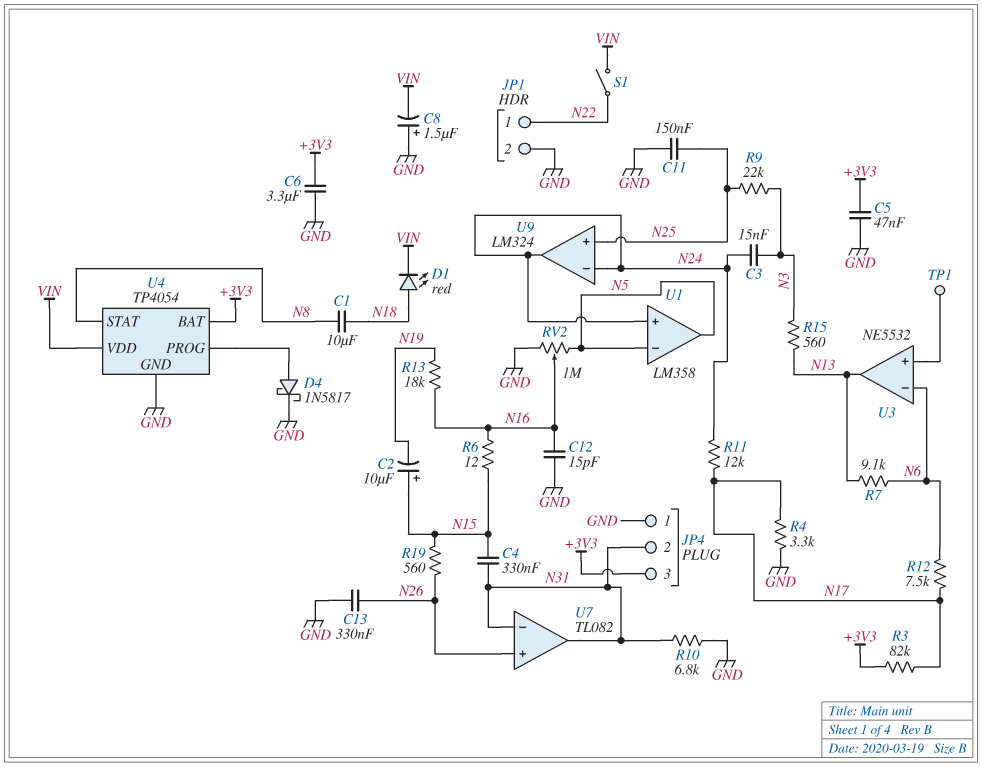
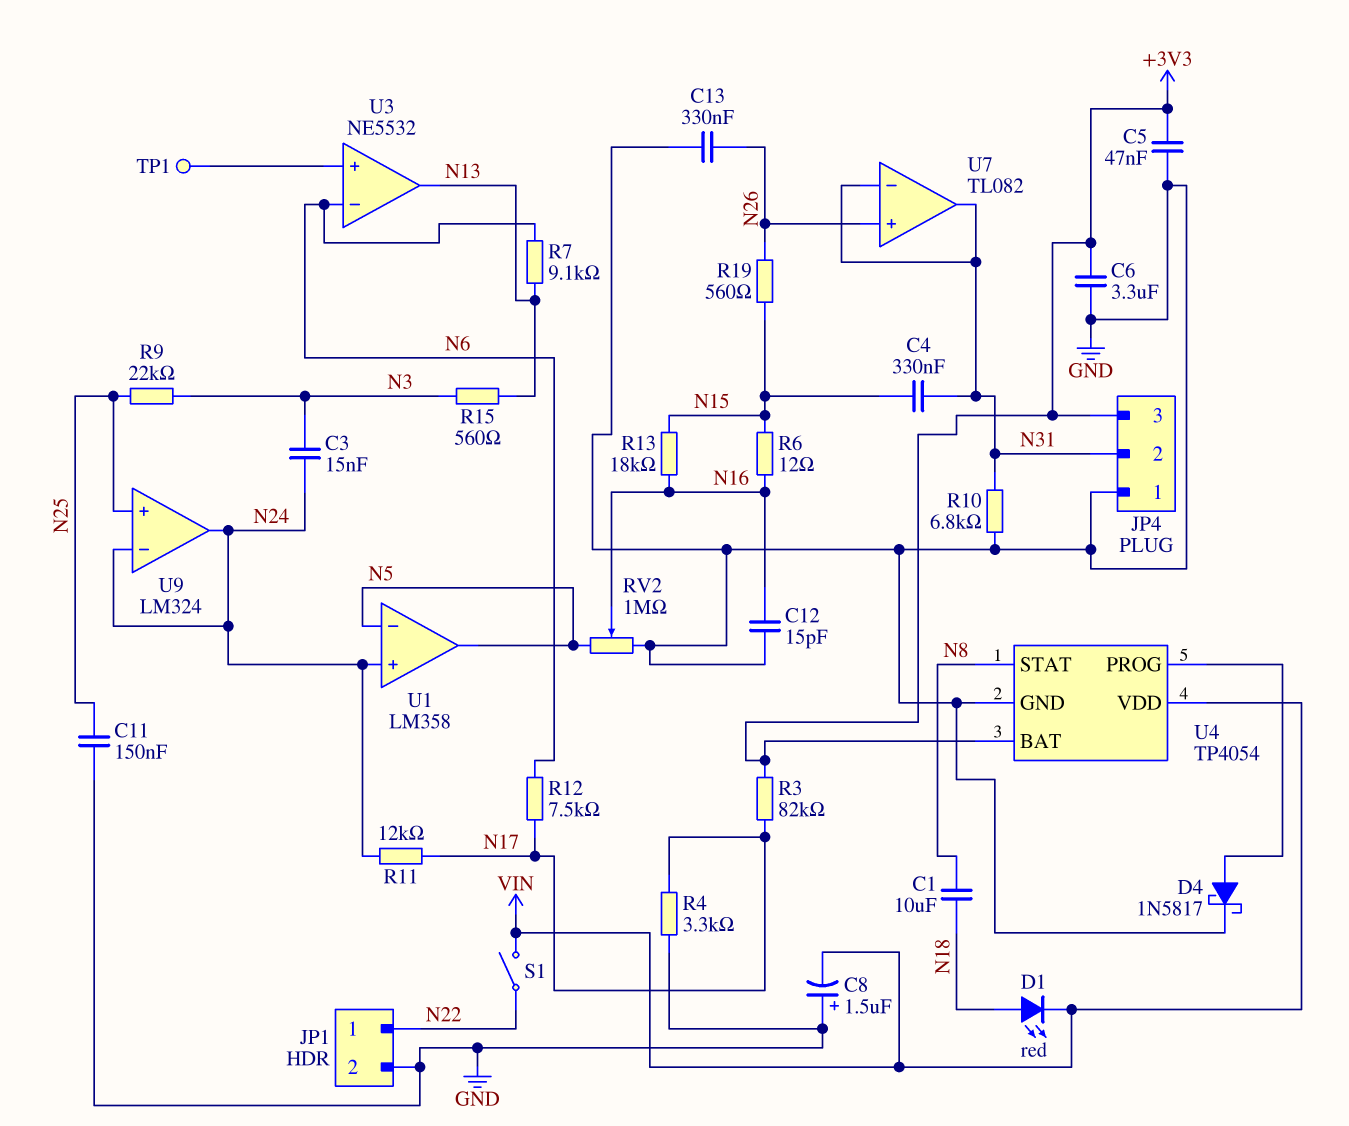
C2: 10uF (plus N15, minus N19) -> none
R13: 18k (N16, N19) -> 18k (N15, N16)

